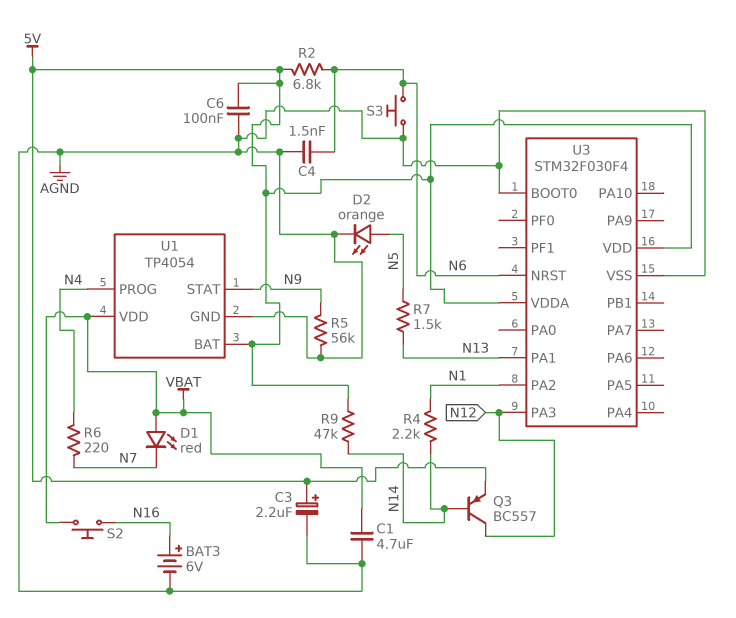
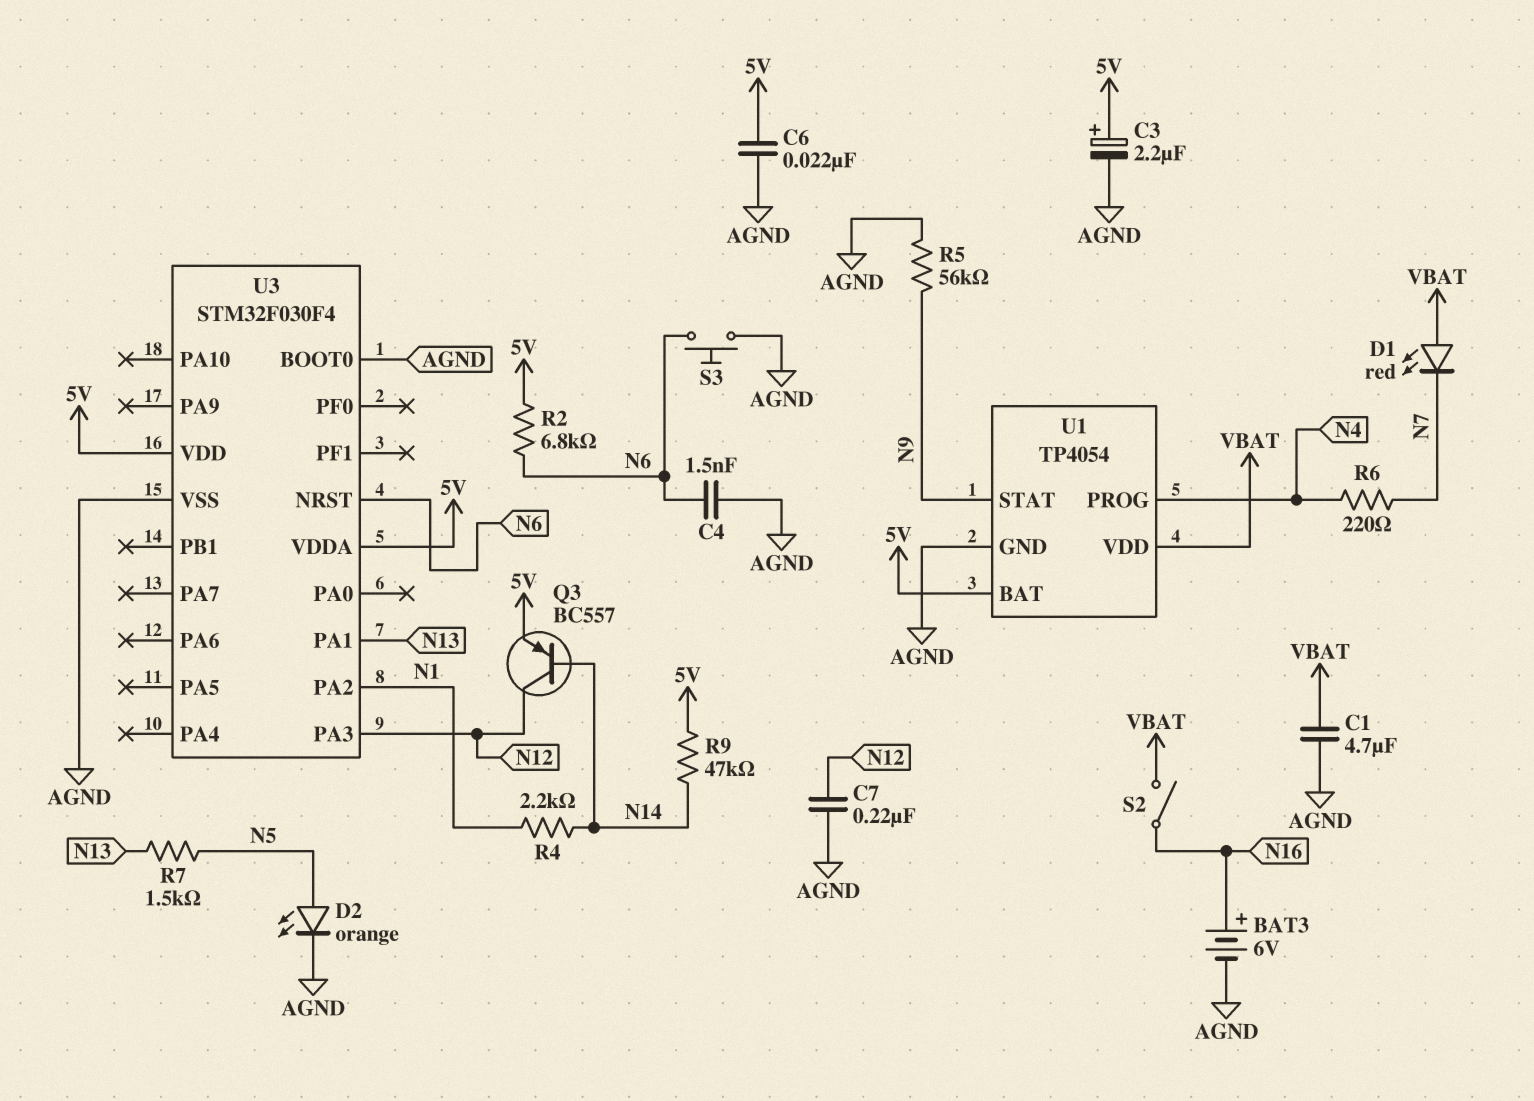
C6: 100nF (5V, AGND) -> 22nF (5V, AGND)
C7: none -> 220nF (AGND, N12)
S2: button (N16, VBAT) -> switch (N16, VBAT)

